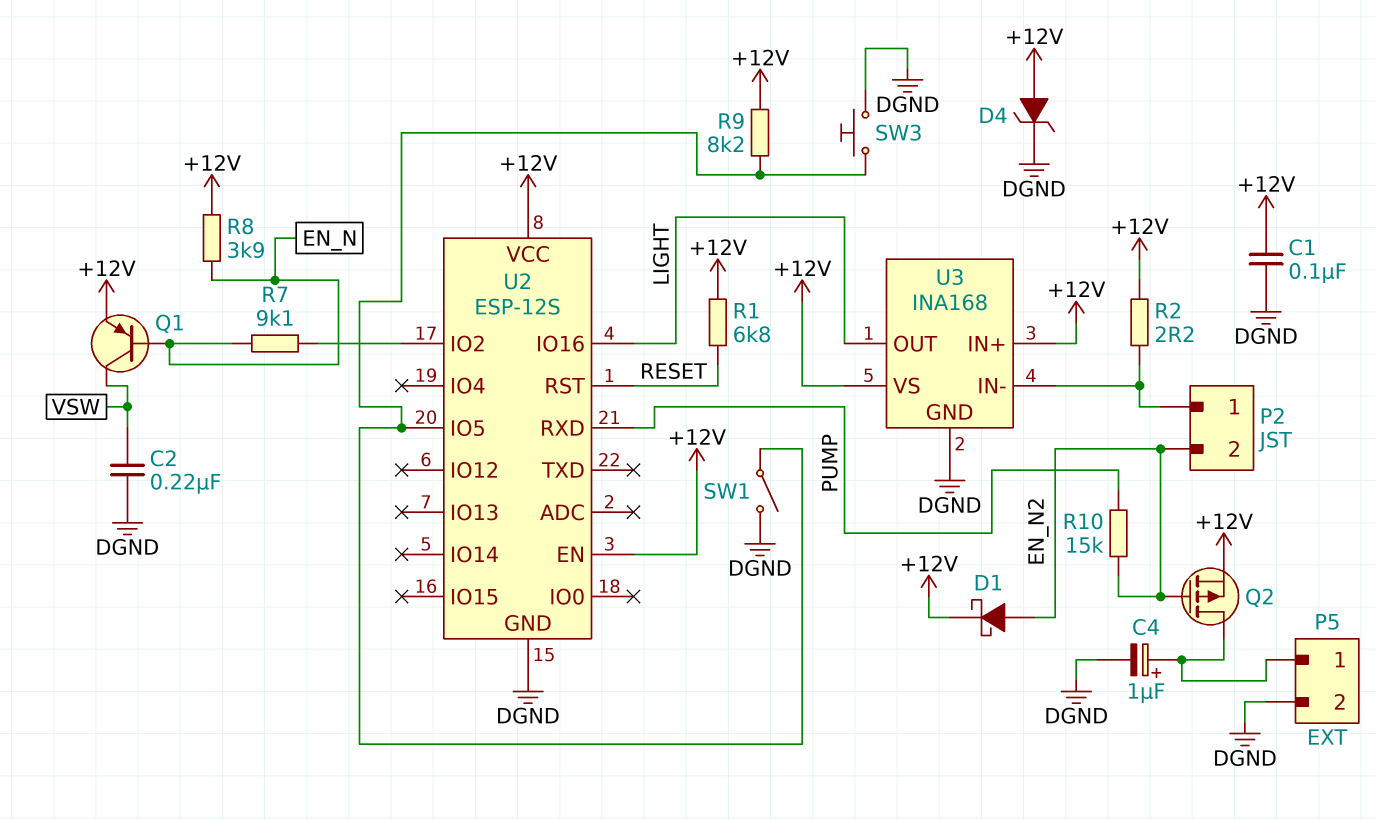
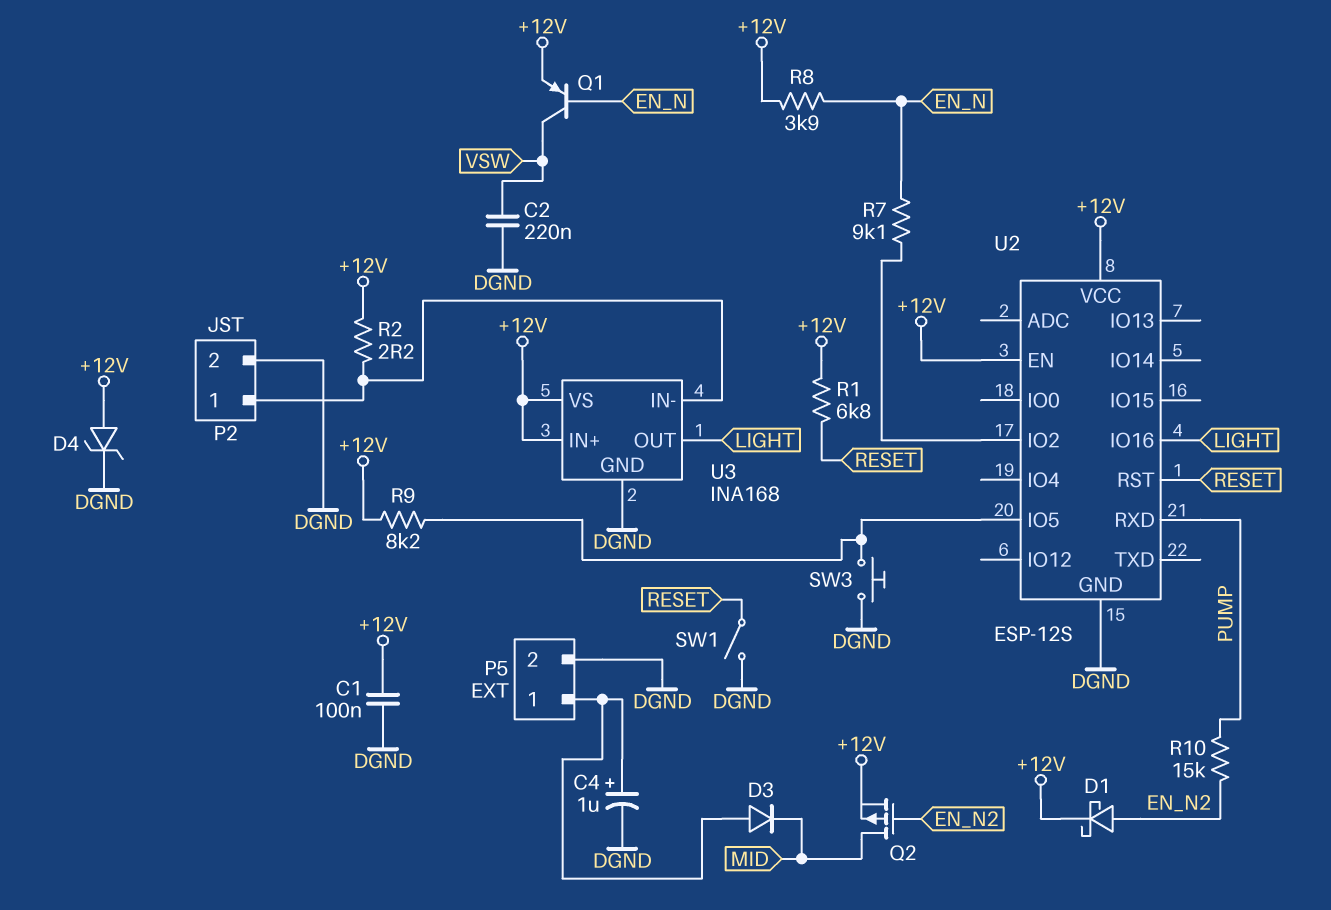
D3: none -> diode (A P5/1, K MID)
P2 pin 2: EN_N2 -> DGND
Q2: PMOS (G EN_N2, D P5/1, S +12V) -> PMOS (G EN_N2, D MID, S +12V)
SW1: switch (DGND, U2/IO5) -> switch (DGND, RESET)

